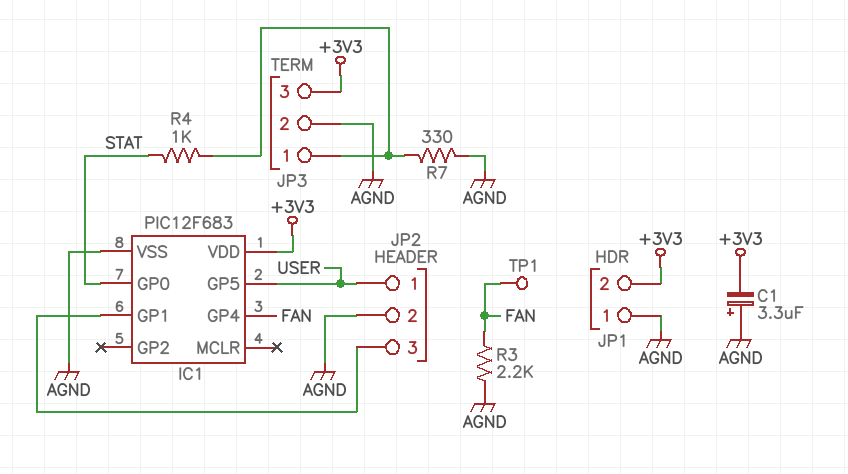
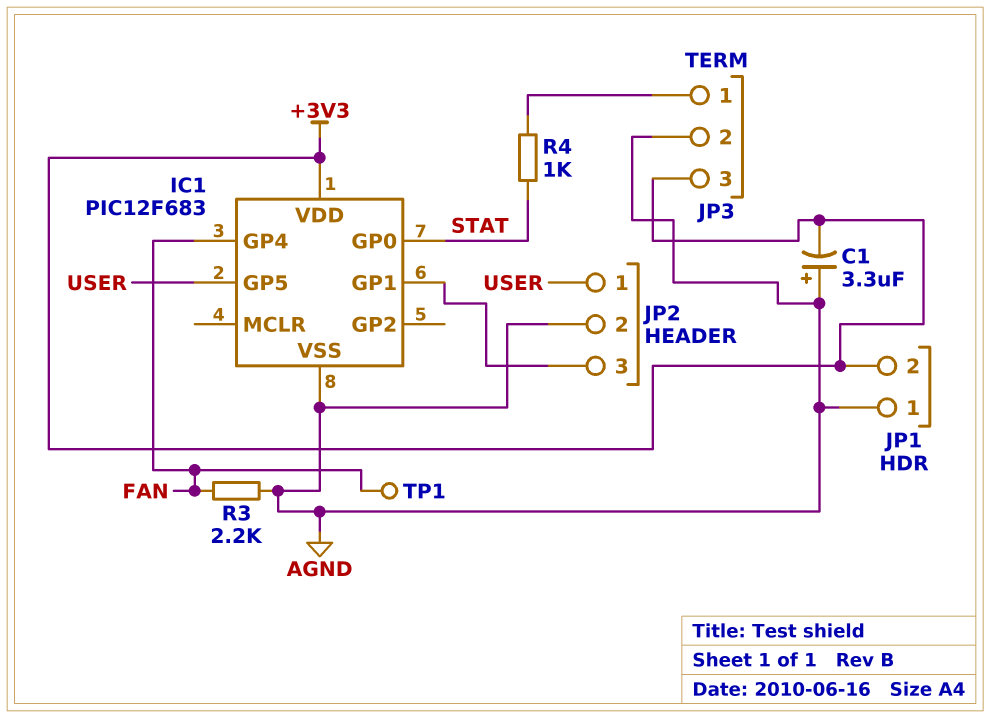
R7: 330 (AGND, JP3/1) -> none

